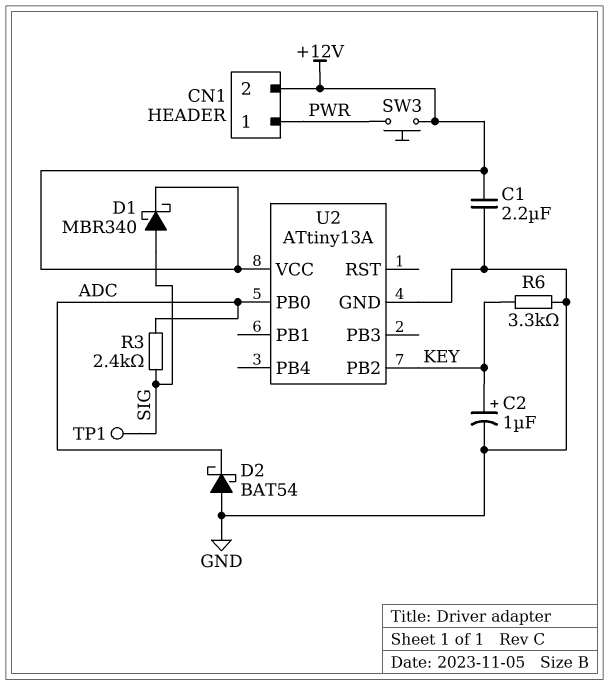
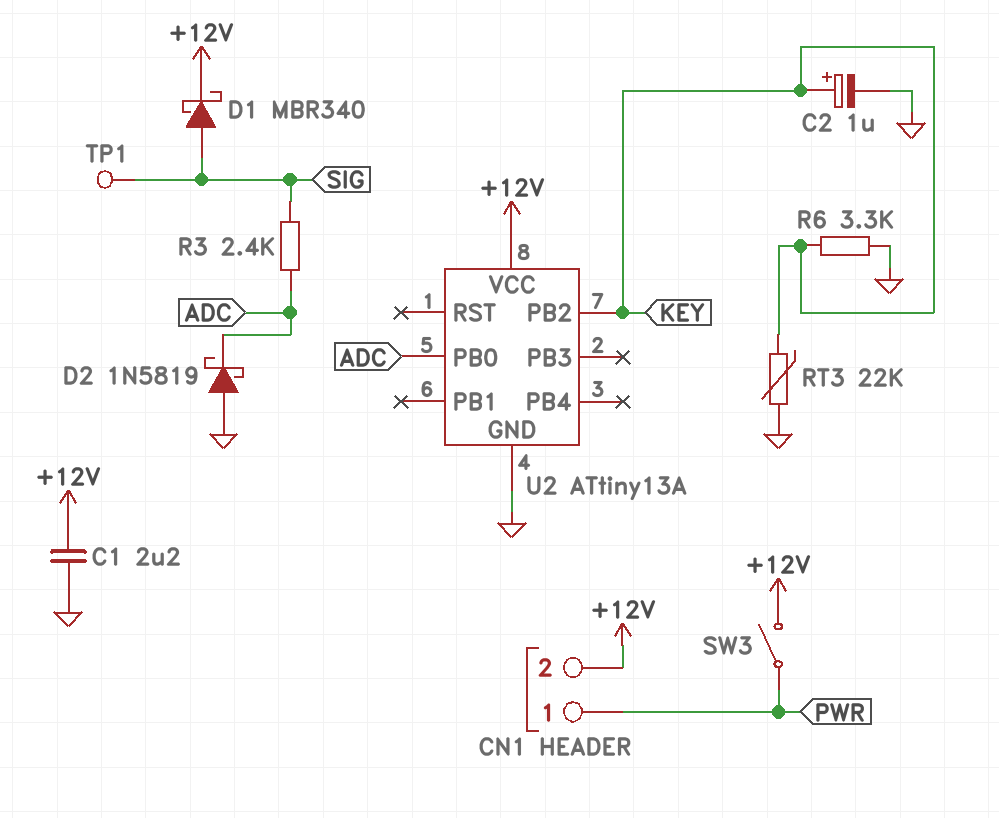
D2: schottky BAT54 (A GND, K ADC) -> schottky 1N5819 (A GND, K ADC)
RT3: none -> 22k (GND, KEY)
SW3: button (+12V, PWR) -> switch (+12V, PWR)

